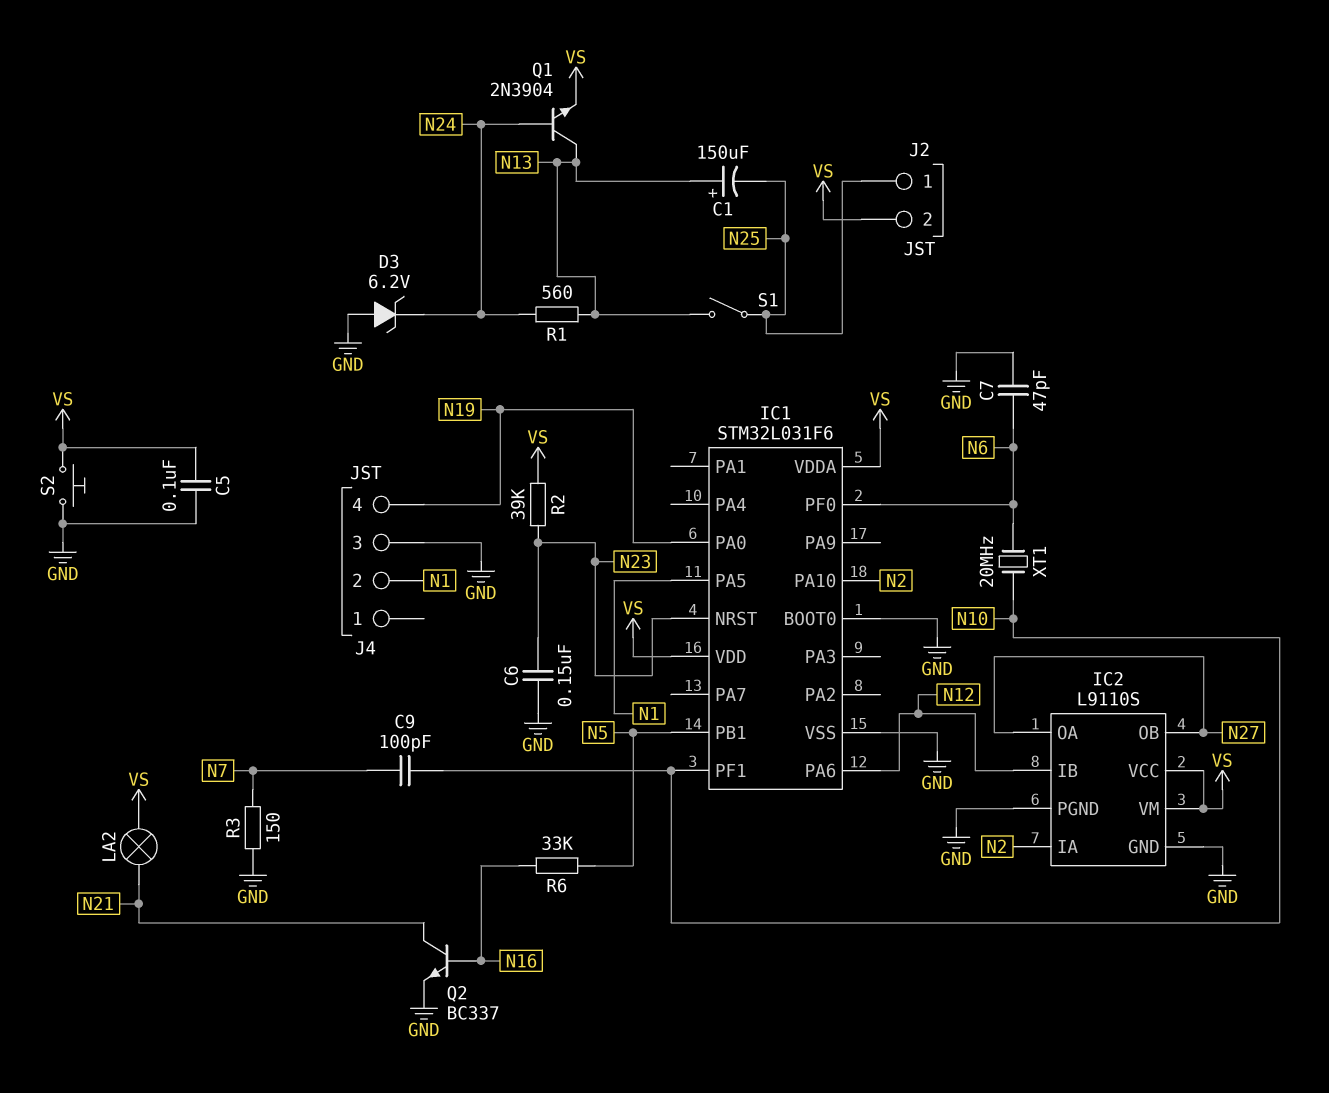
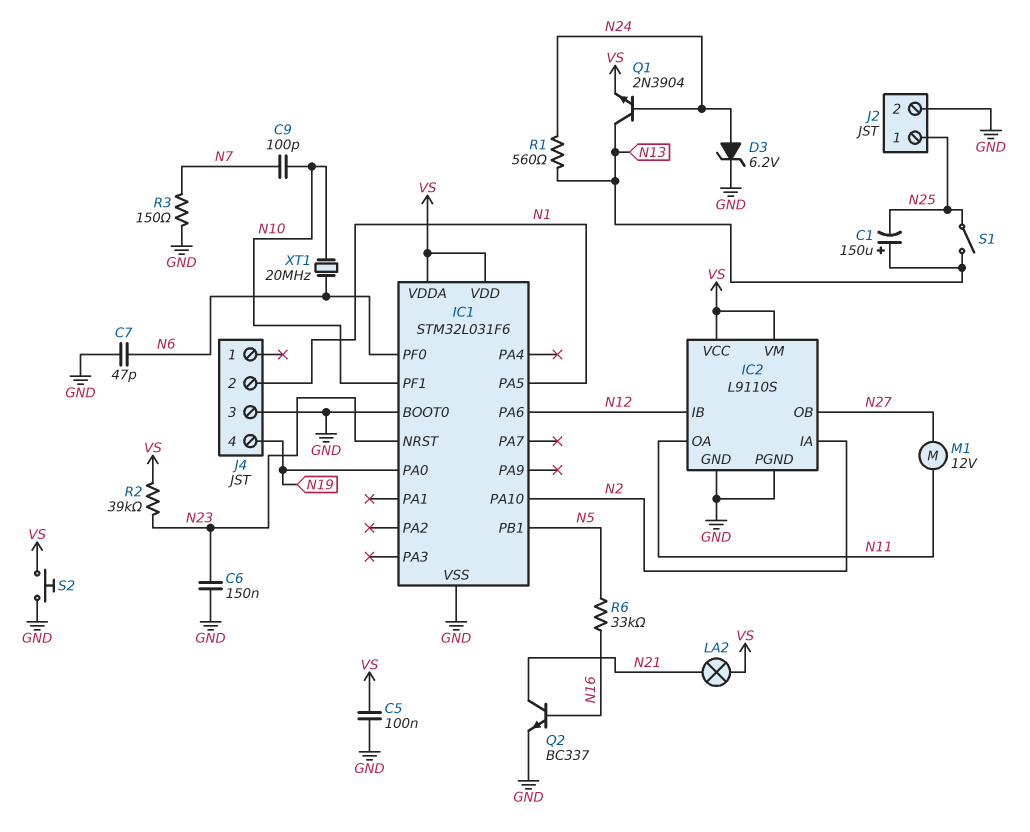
D3: zener 6.2V (A GND, K N24) -> zener 6.2V (A N24, K GND)
IC2 pin OA: N27 -> N11
J2 pin 2: VS -> GND
M1: none -> motor 12V (N11, N27)

